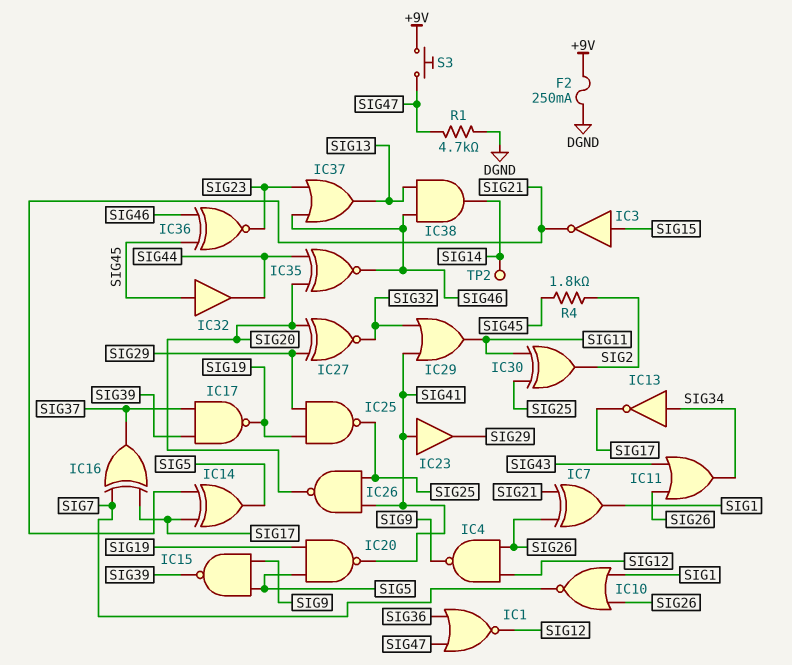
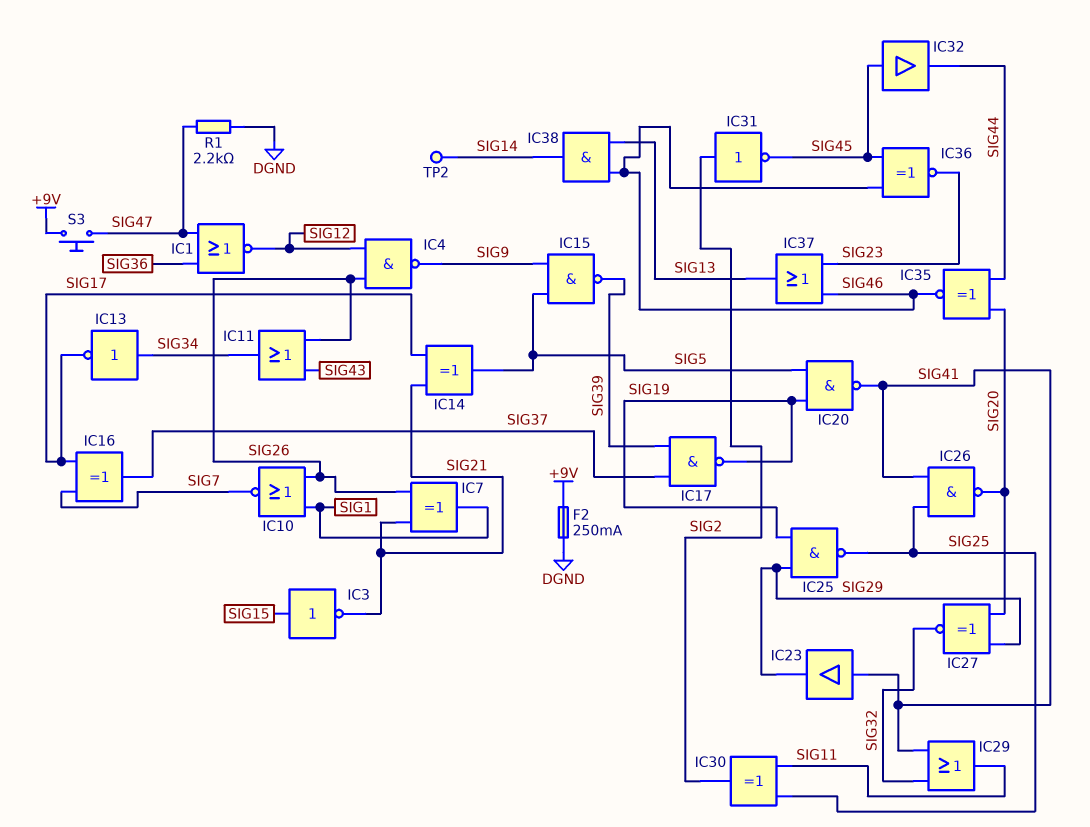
IC31: none -> NOT (in SIG2, out SIG45)
R1: 4.7k (DGND, SIG47) -> 2.2k (DGND, SIG47)
R4: 1.8k (SIG2, SIG45) -> none

